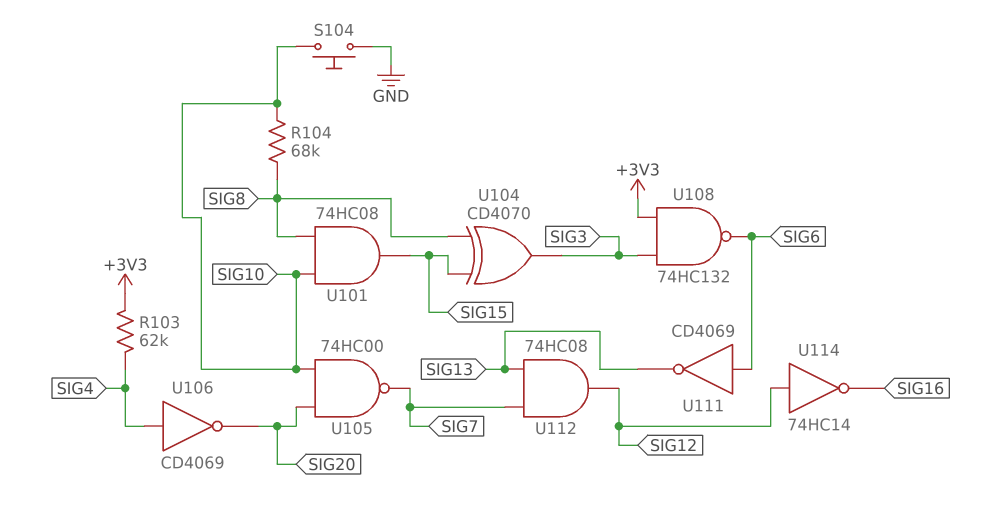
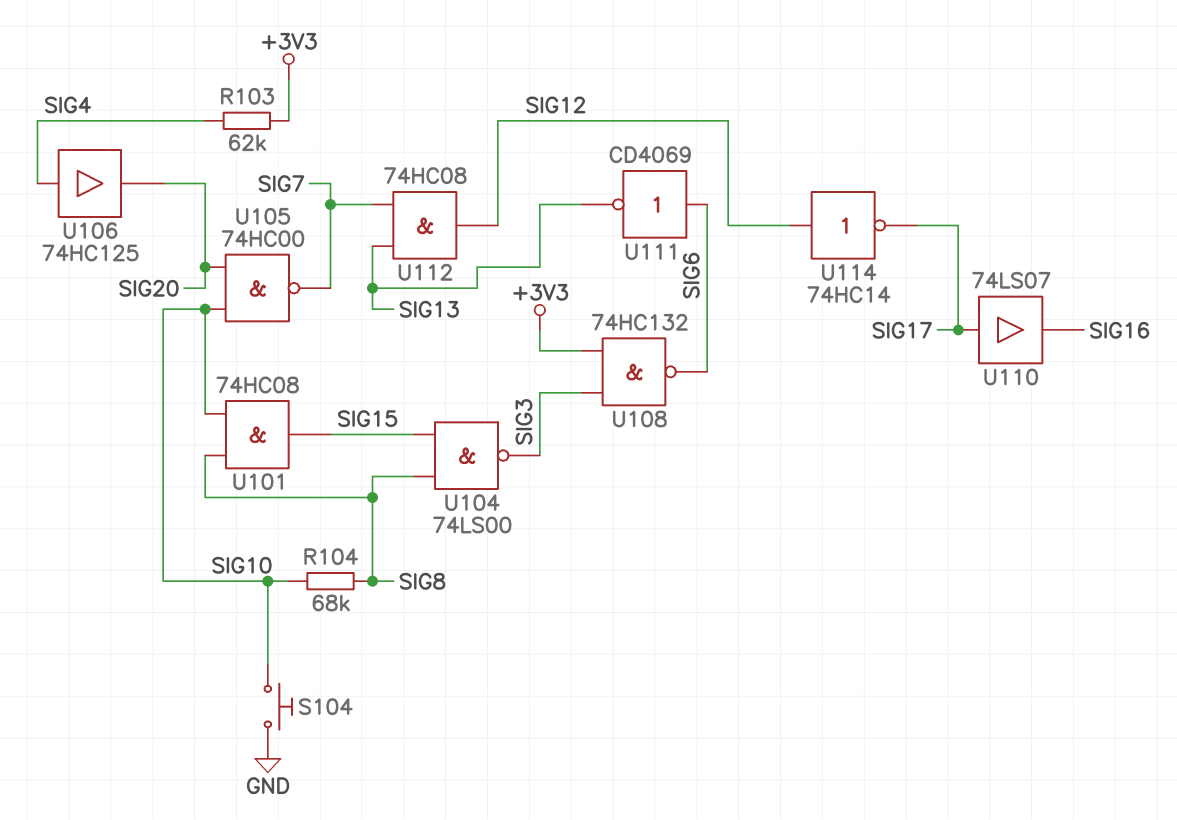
U104: XOR CD4070 (in SIG8, in SIG15, out SIG3) -> NAND 74LS00 (in SIG8, in SIG15, out SIG3)
U106: NOT CD4069 (in SIG4, out SIG20) -> buffer 74HC125 (in SIG4, out SIG20)
U110: none -> buffer 74LS07 (in SIG17, out SIG16)
U114: NOT 74HC14 (in SIG12, out SIG16) -> NOT 74HC14 (in SIG12, out SIG17)

